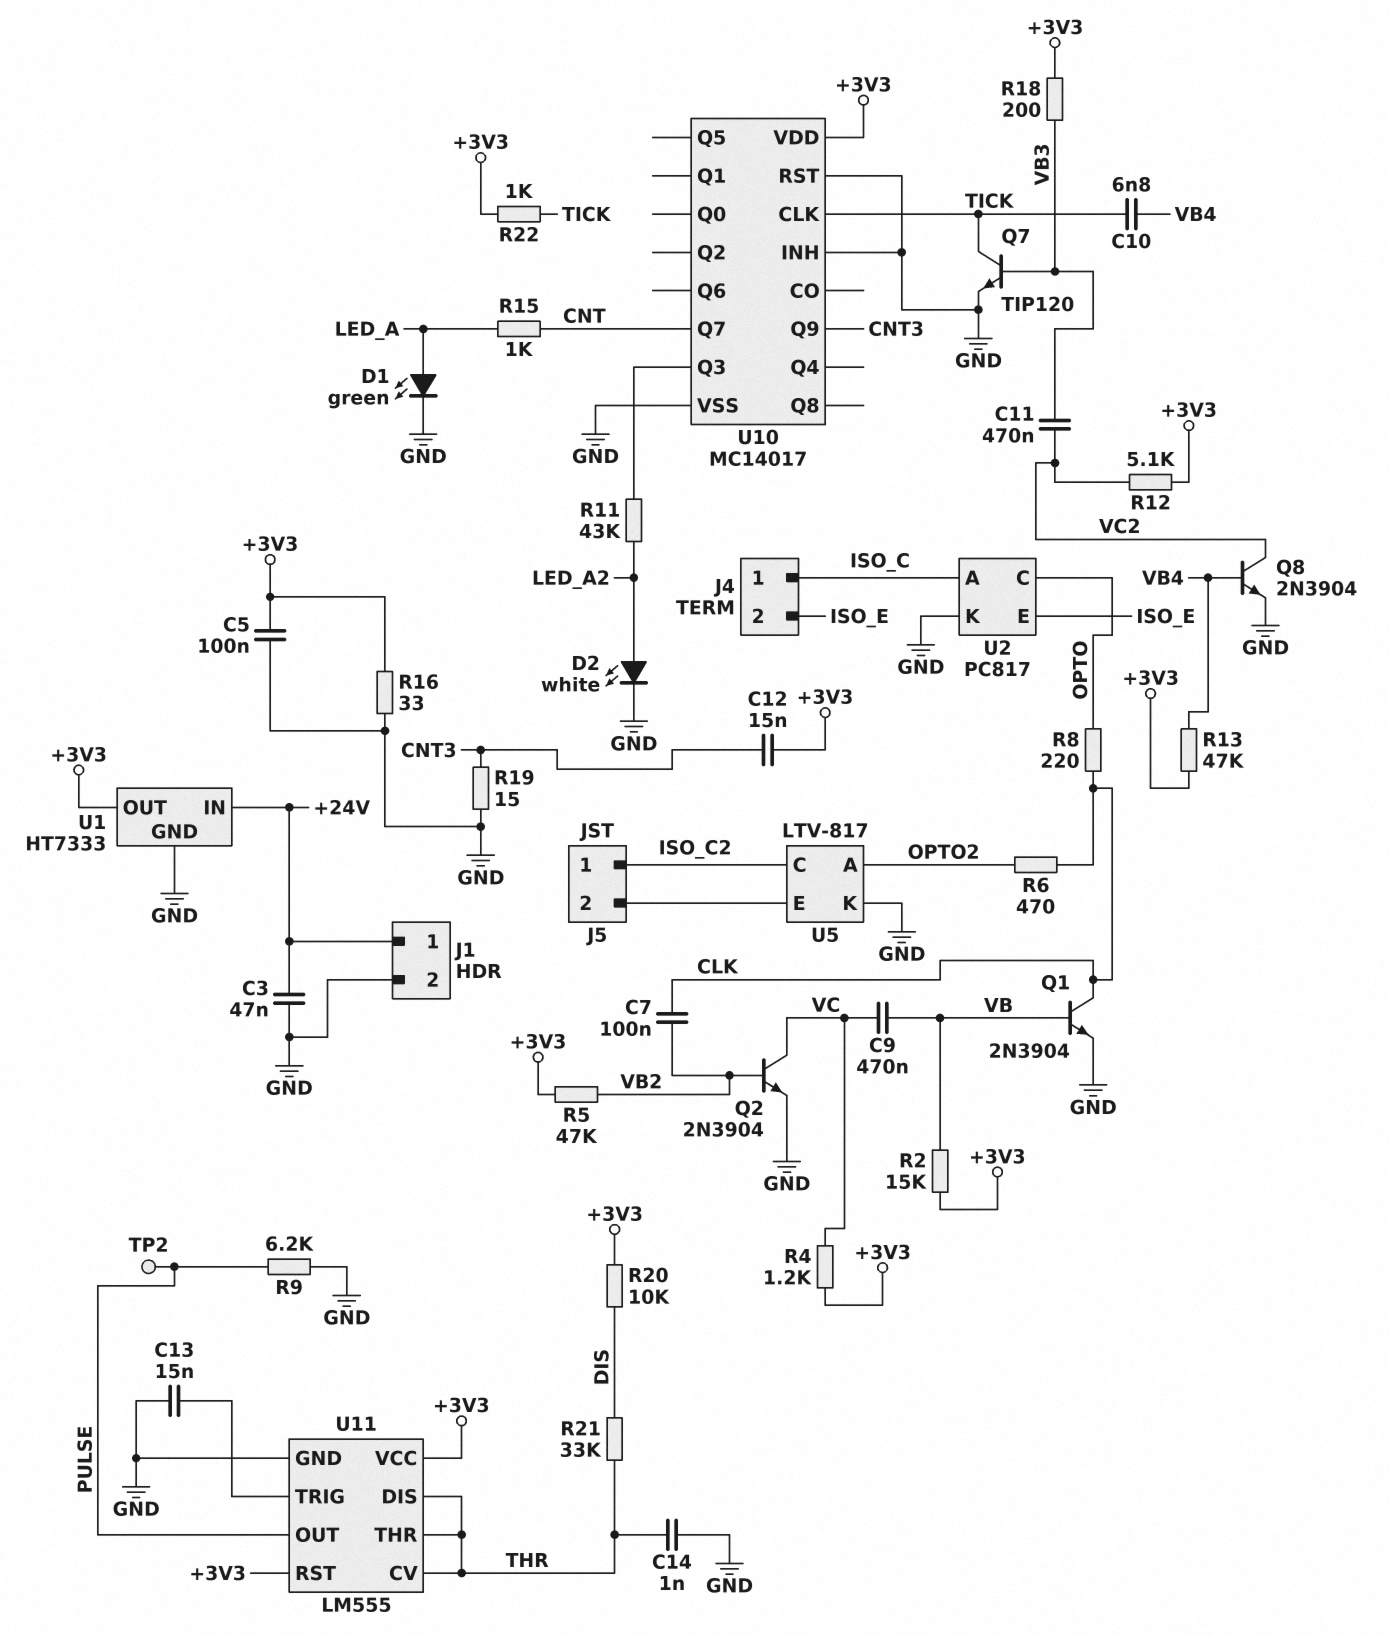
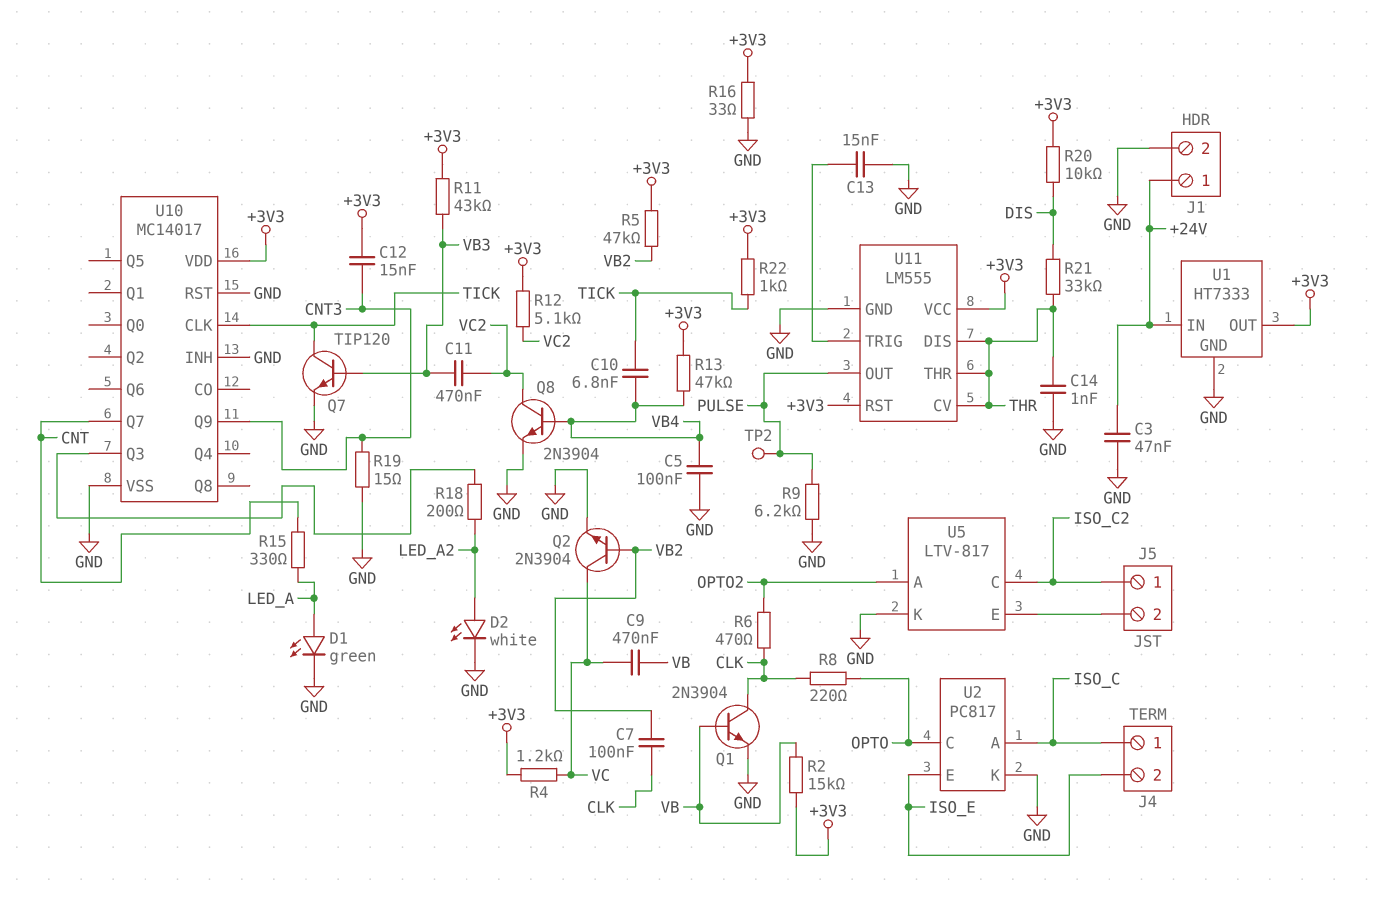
C5: 100nF (+3V3, GND) -> 100nF (GND, VB4)
R11: 43k (LED_A2, U10/Q3) -> 43k (+3V3, VB3)
R15: 1k (CNT, LED_A) -> 330 (CNT, LED_A)
R18: 200 (+3V3, VB3) -> 200 (LED_A2, U10/Q3)

